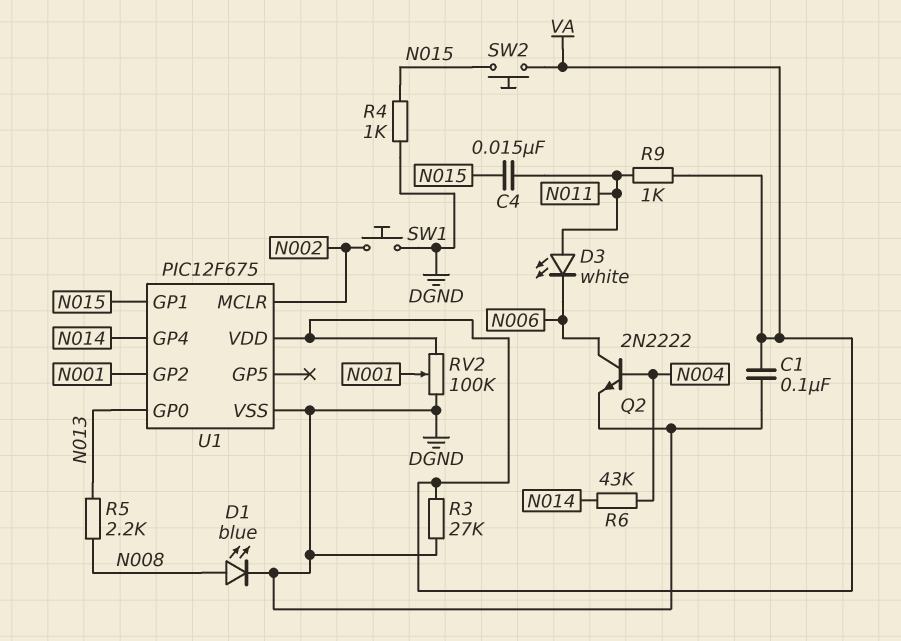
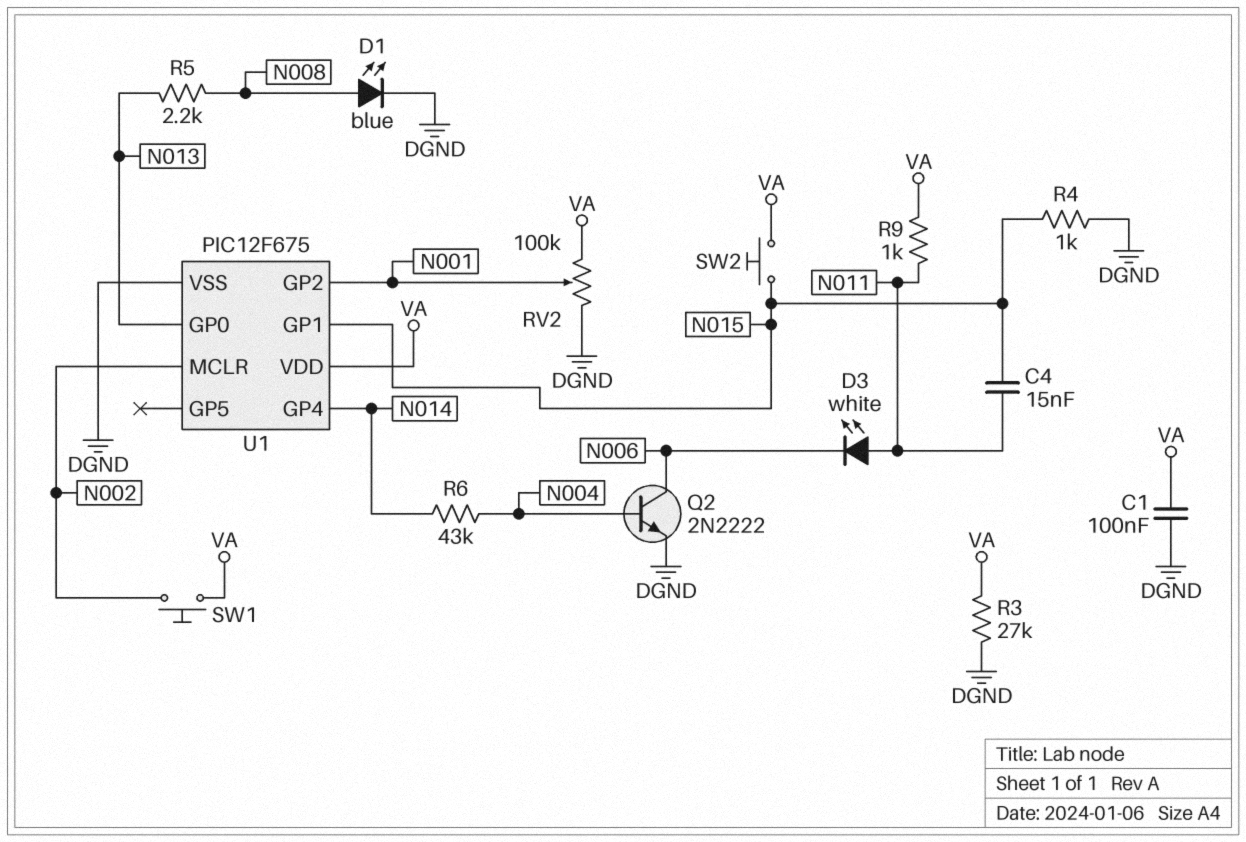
SW1: button (DGND, N002) -> button (N002, VA)

